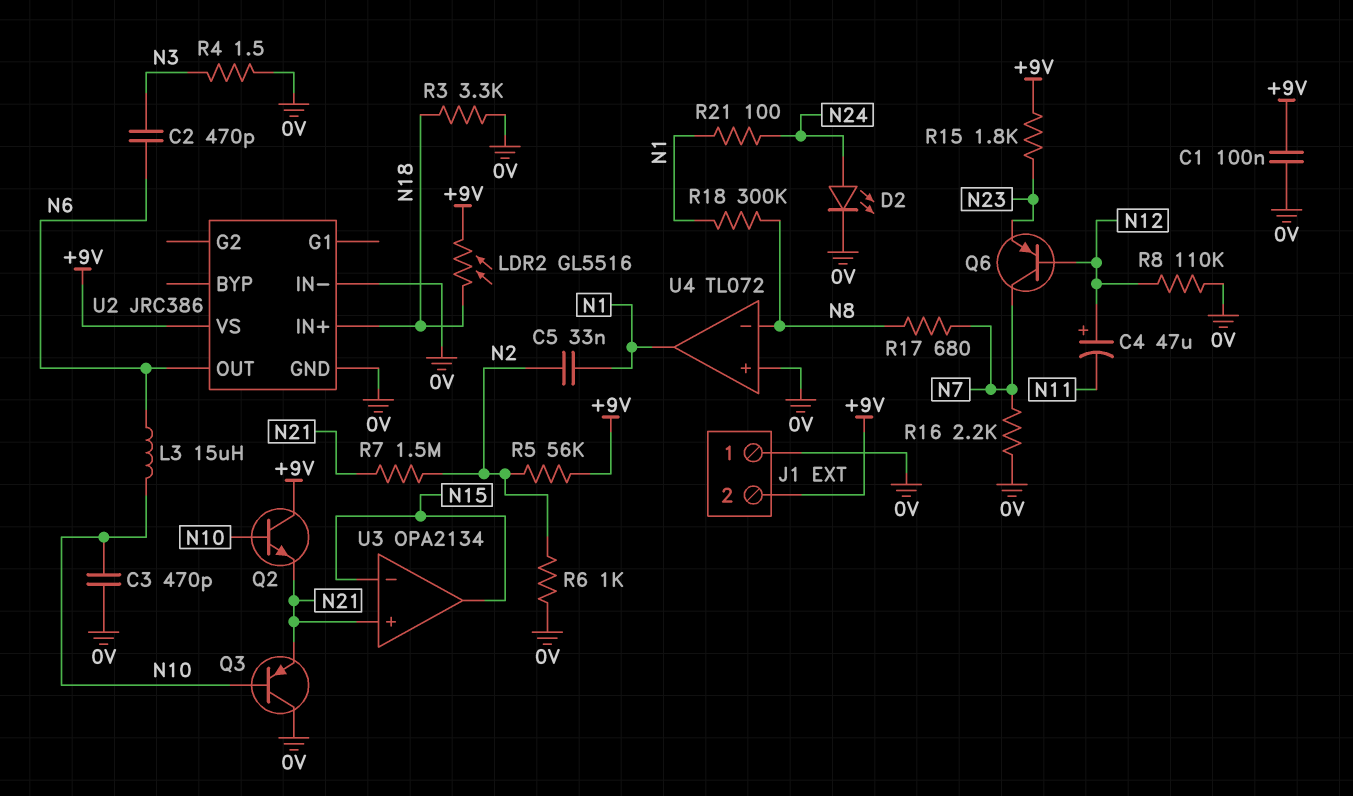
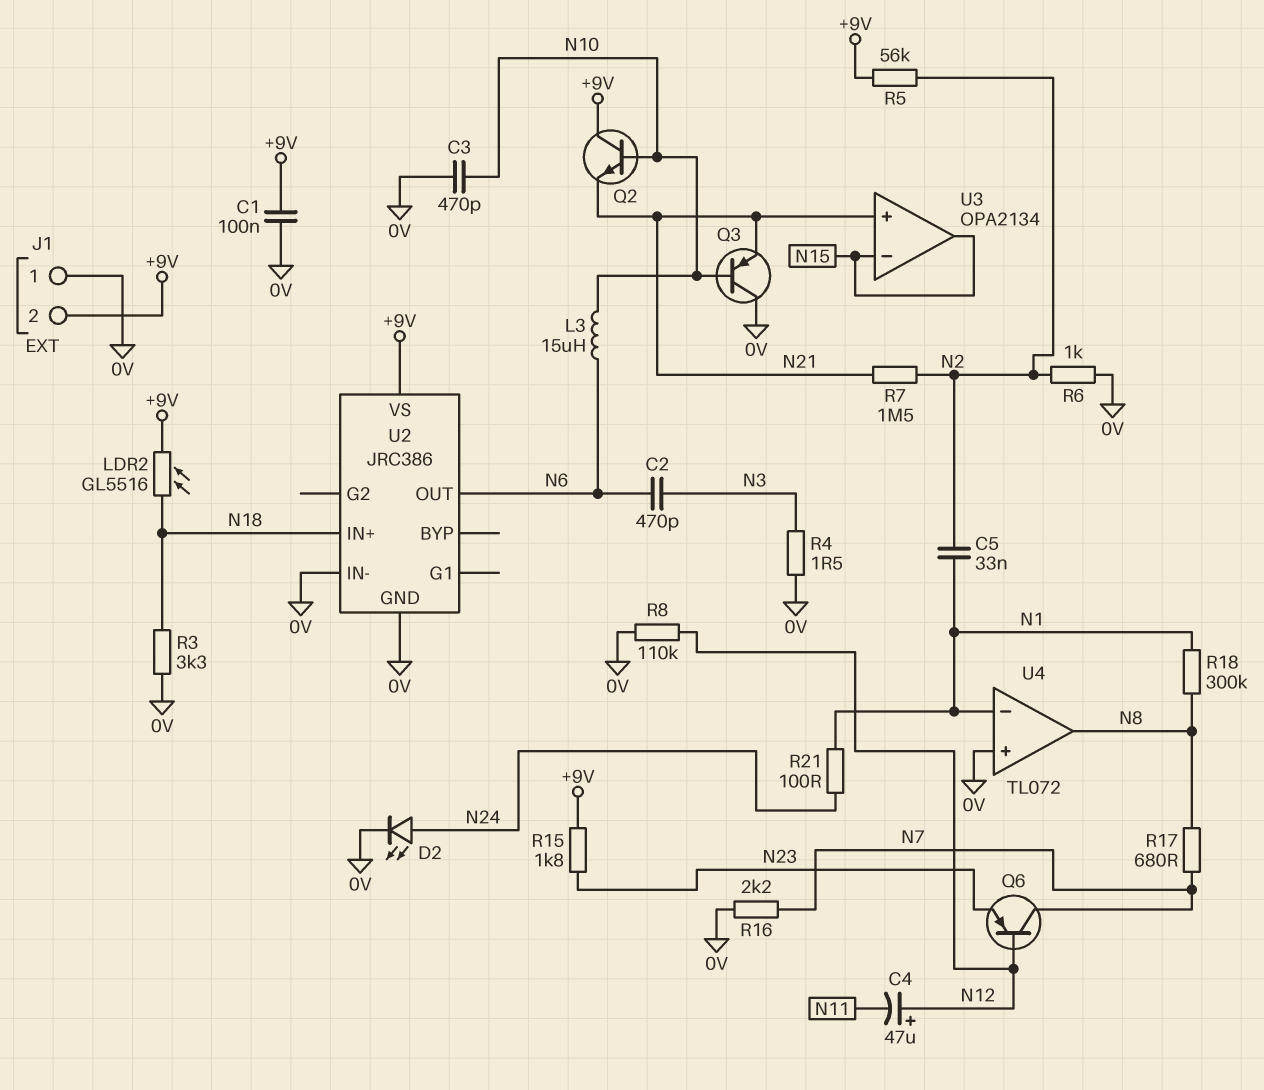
U4 pin in-: N8 -> N1
U4 pin out: N1 -> N8

